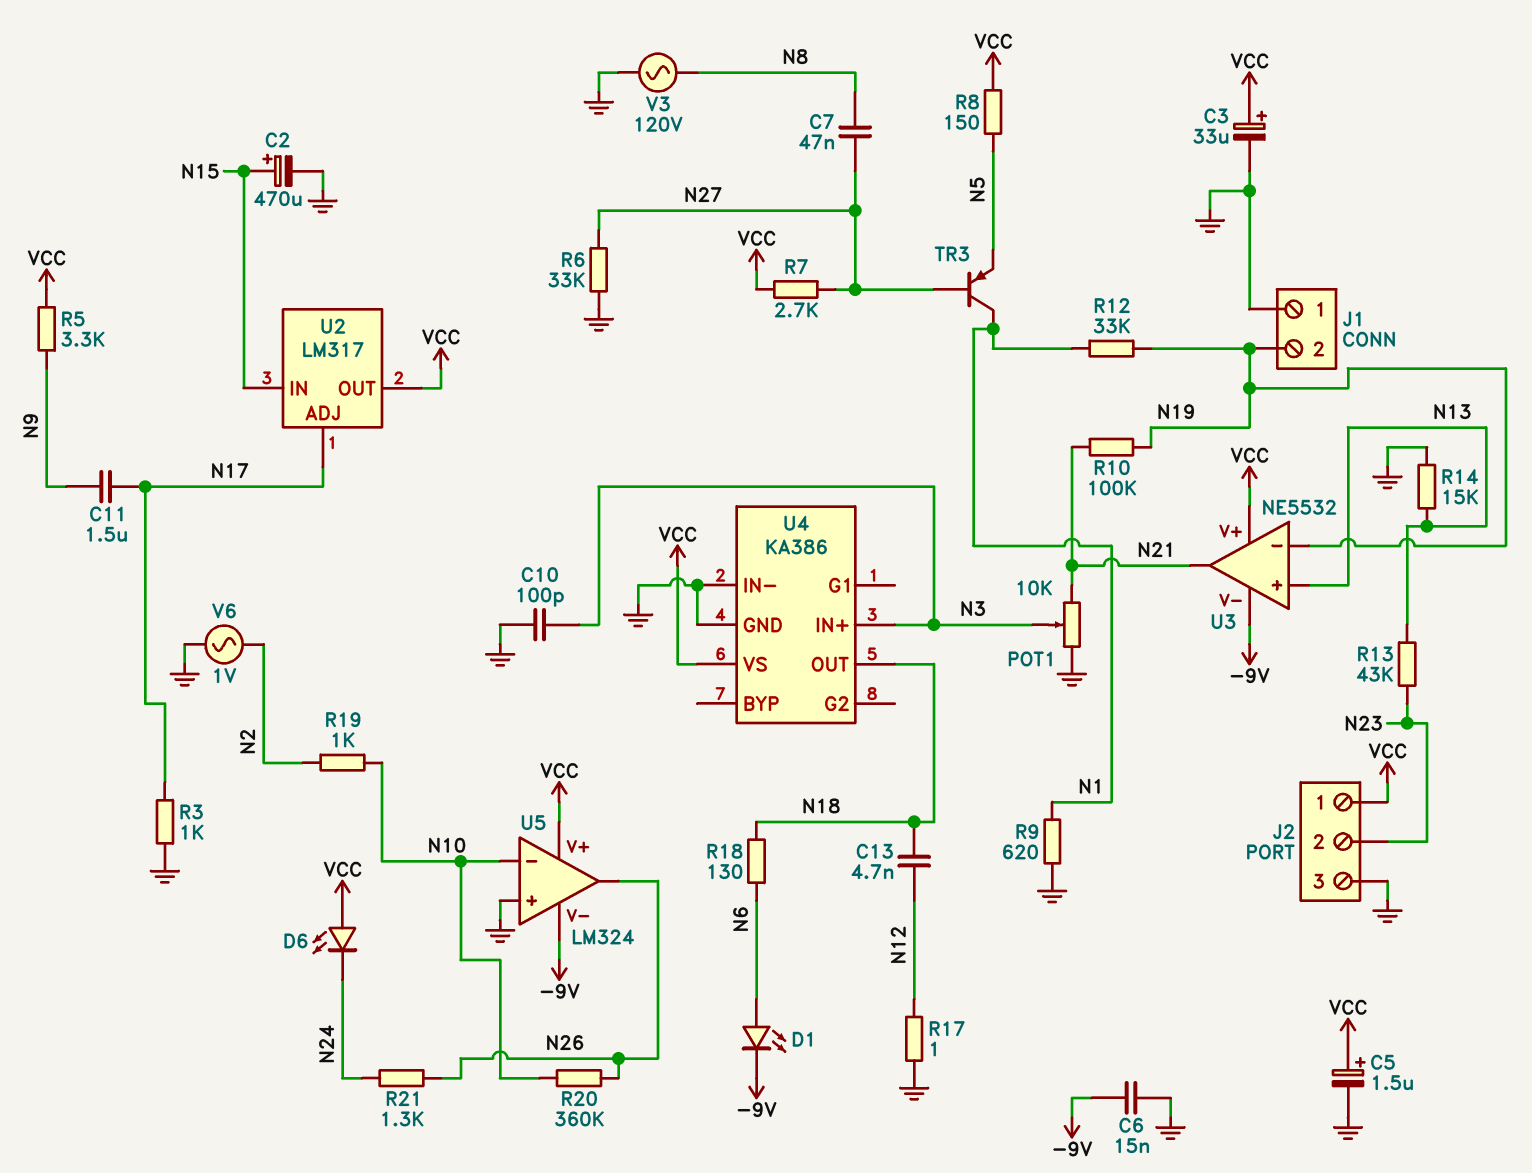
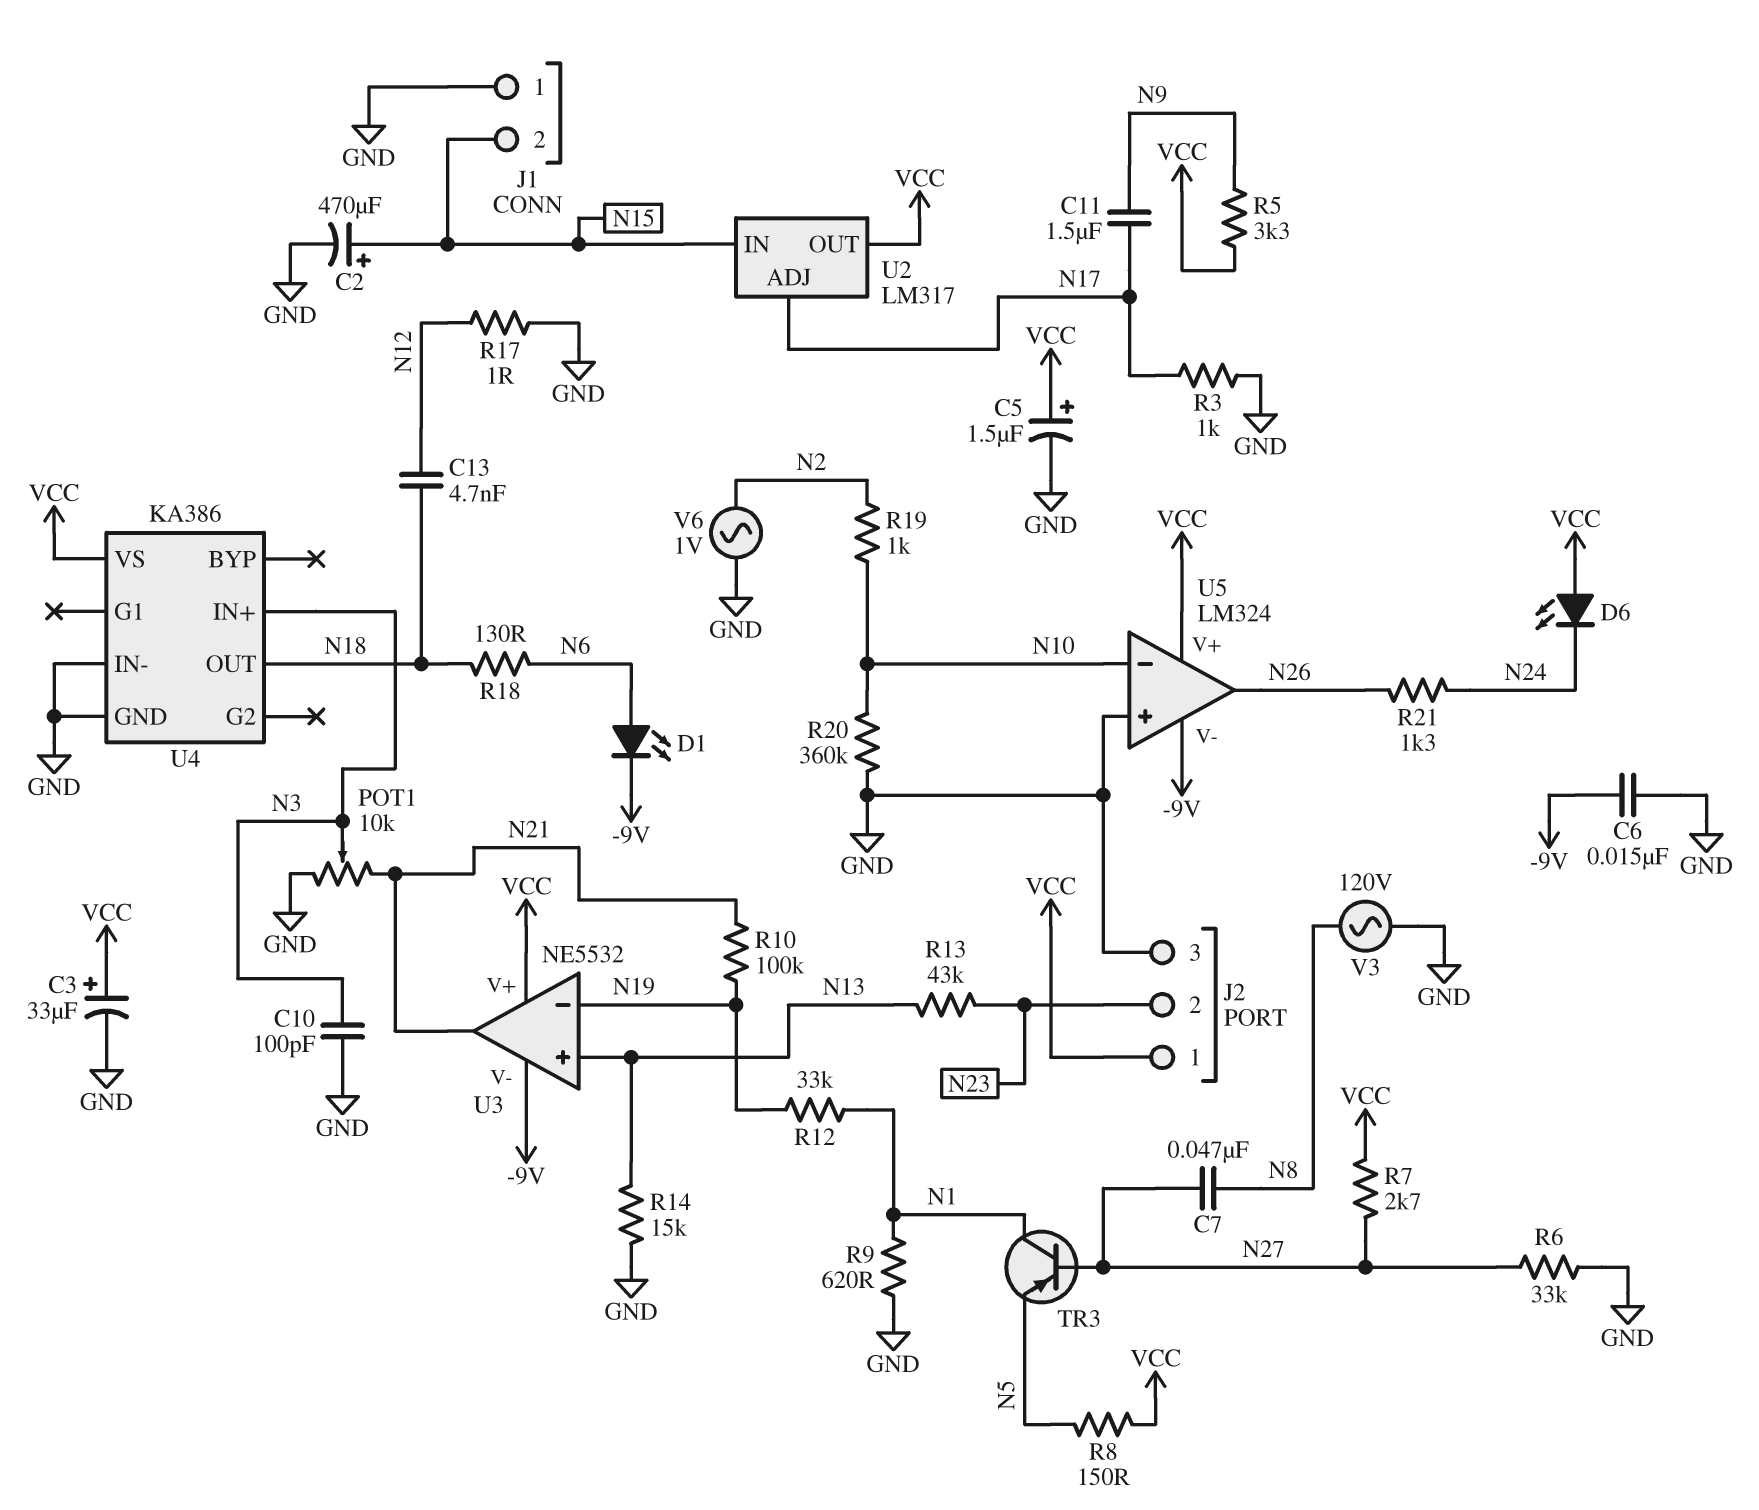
J1 pin 2: N19 -> N15
R20: 360k (N10, N26) -> 360k (GND, N10)

